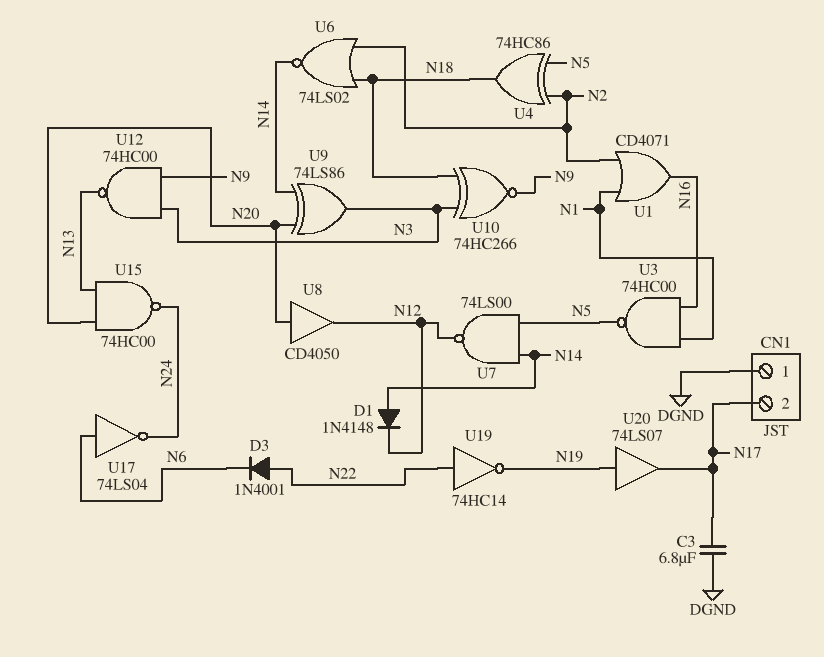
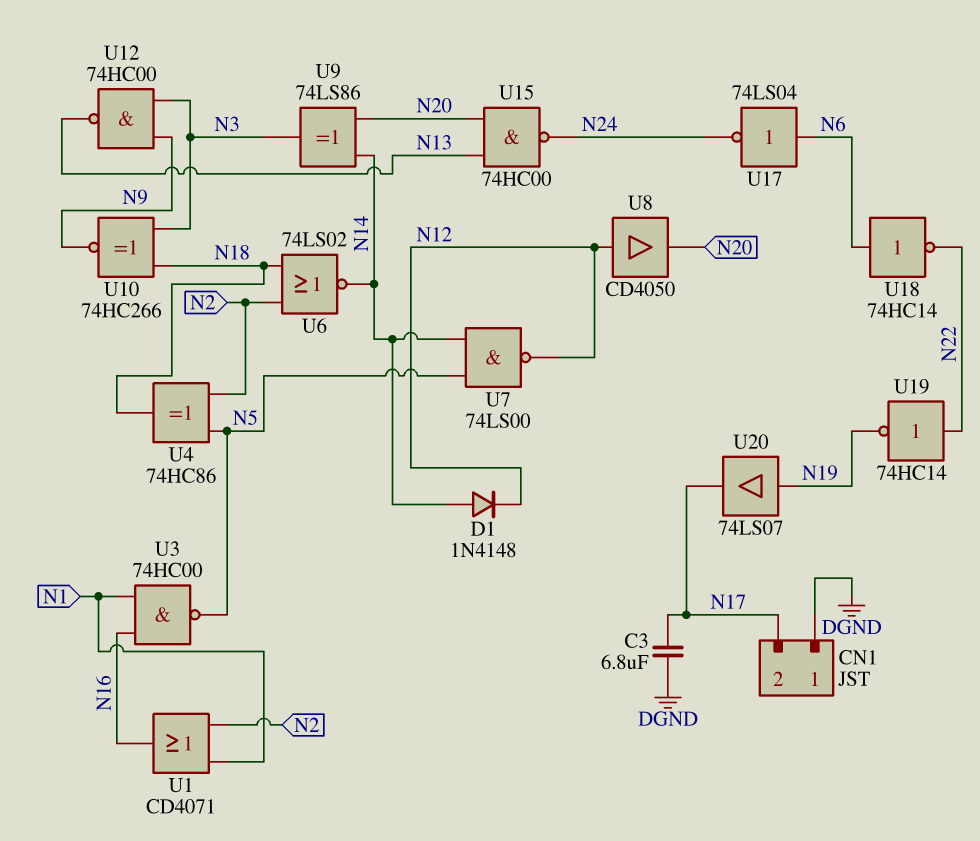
D3: diode 1N4001 (A N22, K N6) -> none
U8: buffer CD4050 (in N20, out N12) -> buffer CD4050 (in N12, out N20)
U18: none -> NOT 74HC14 (in N6, out N22)

